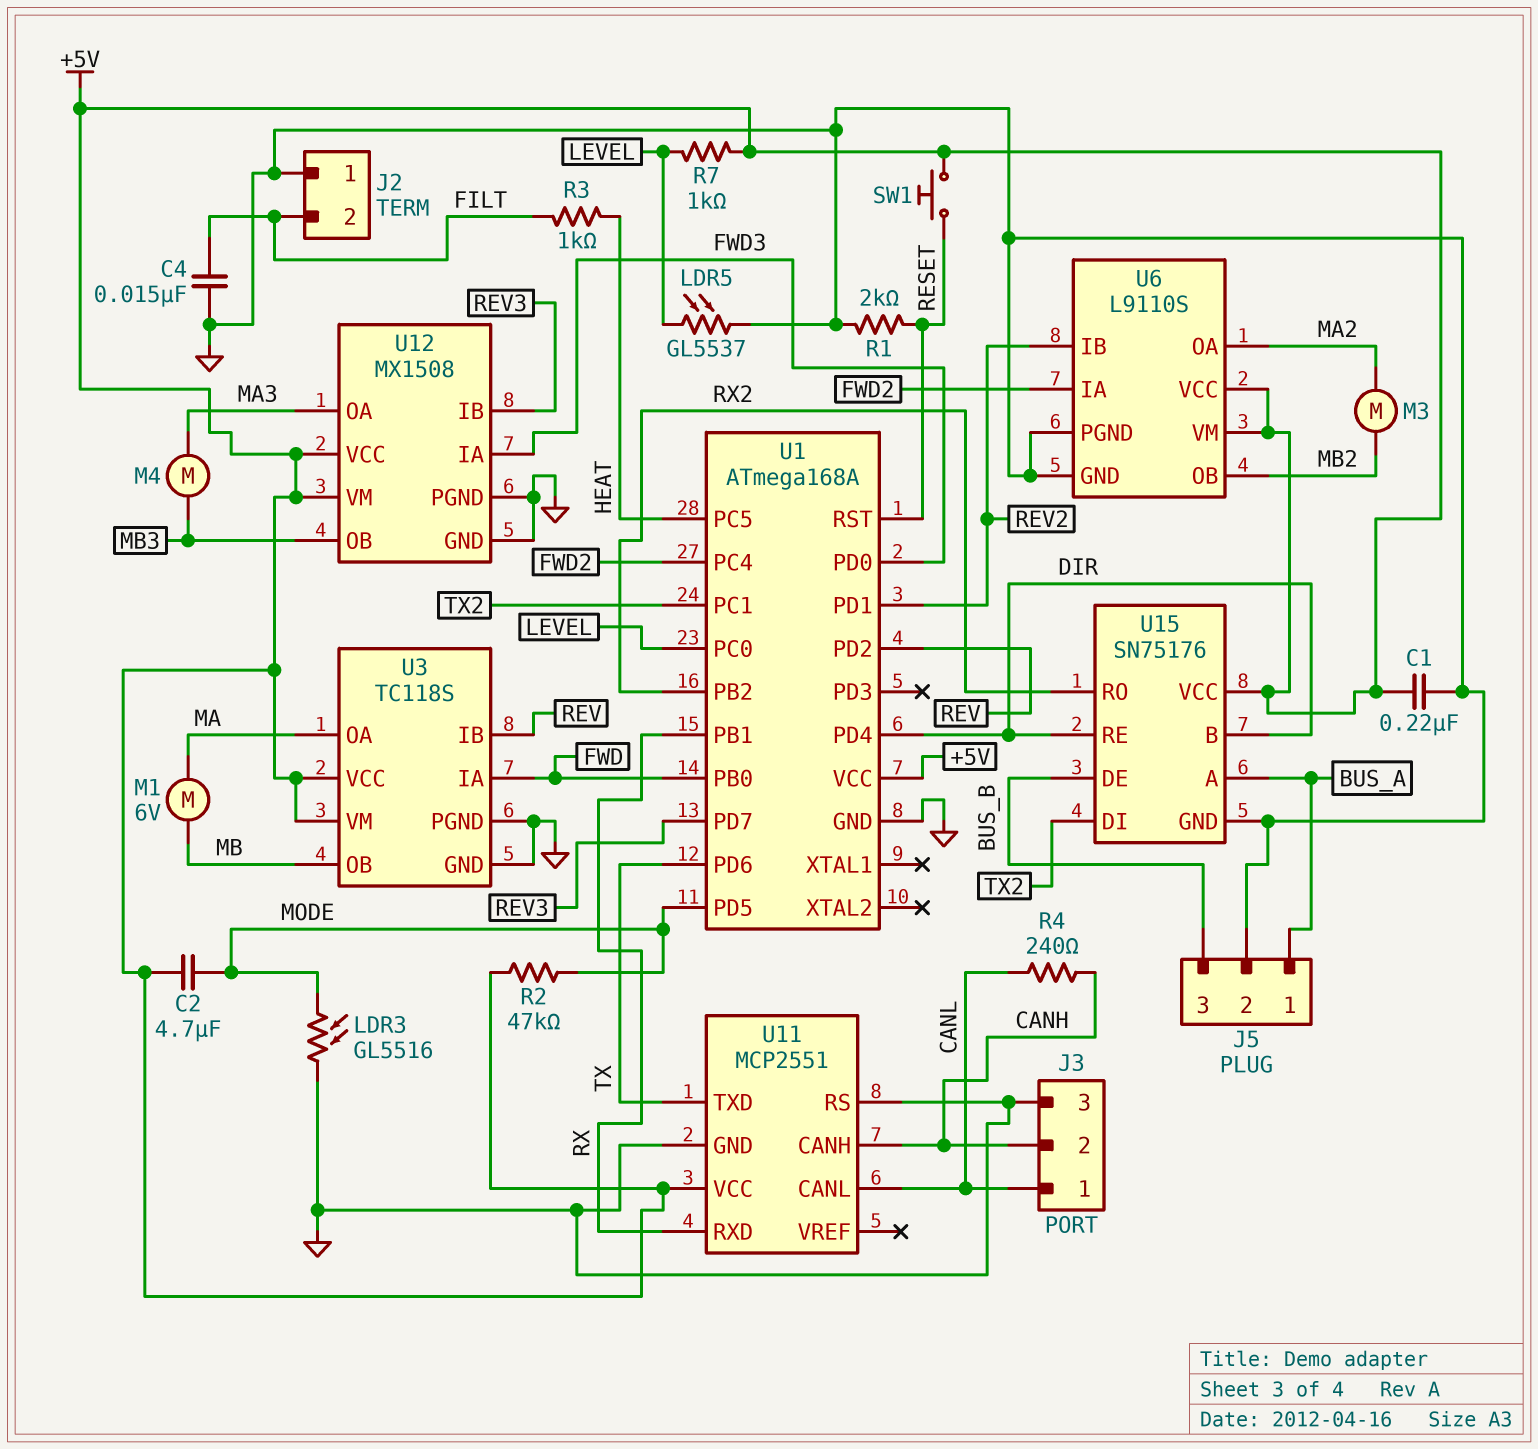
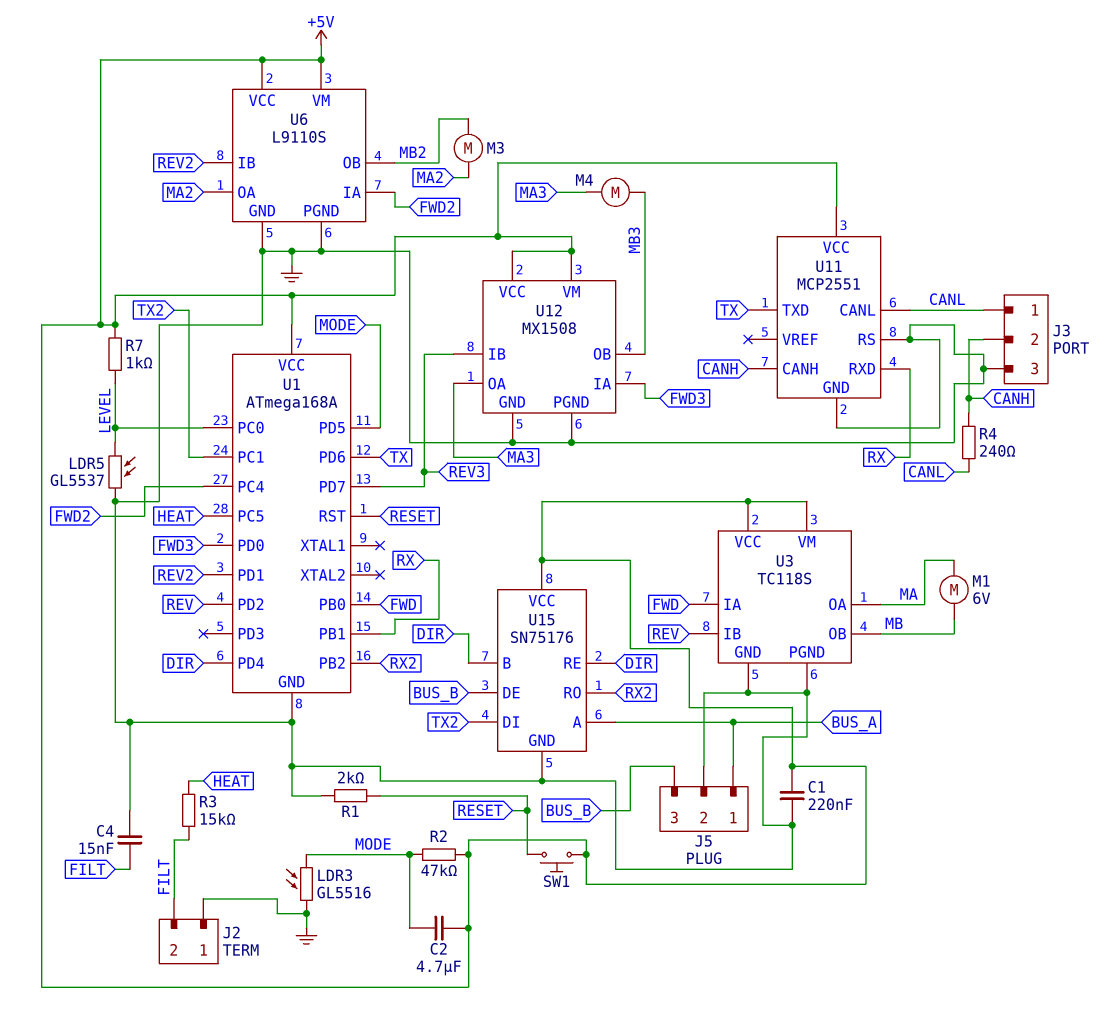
R3: 1k (FILT, HEAT) -> 15k (FILT, HEAT)

